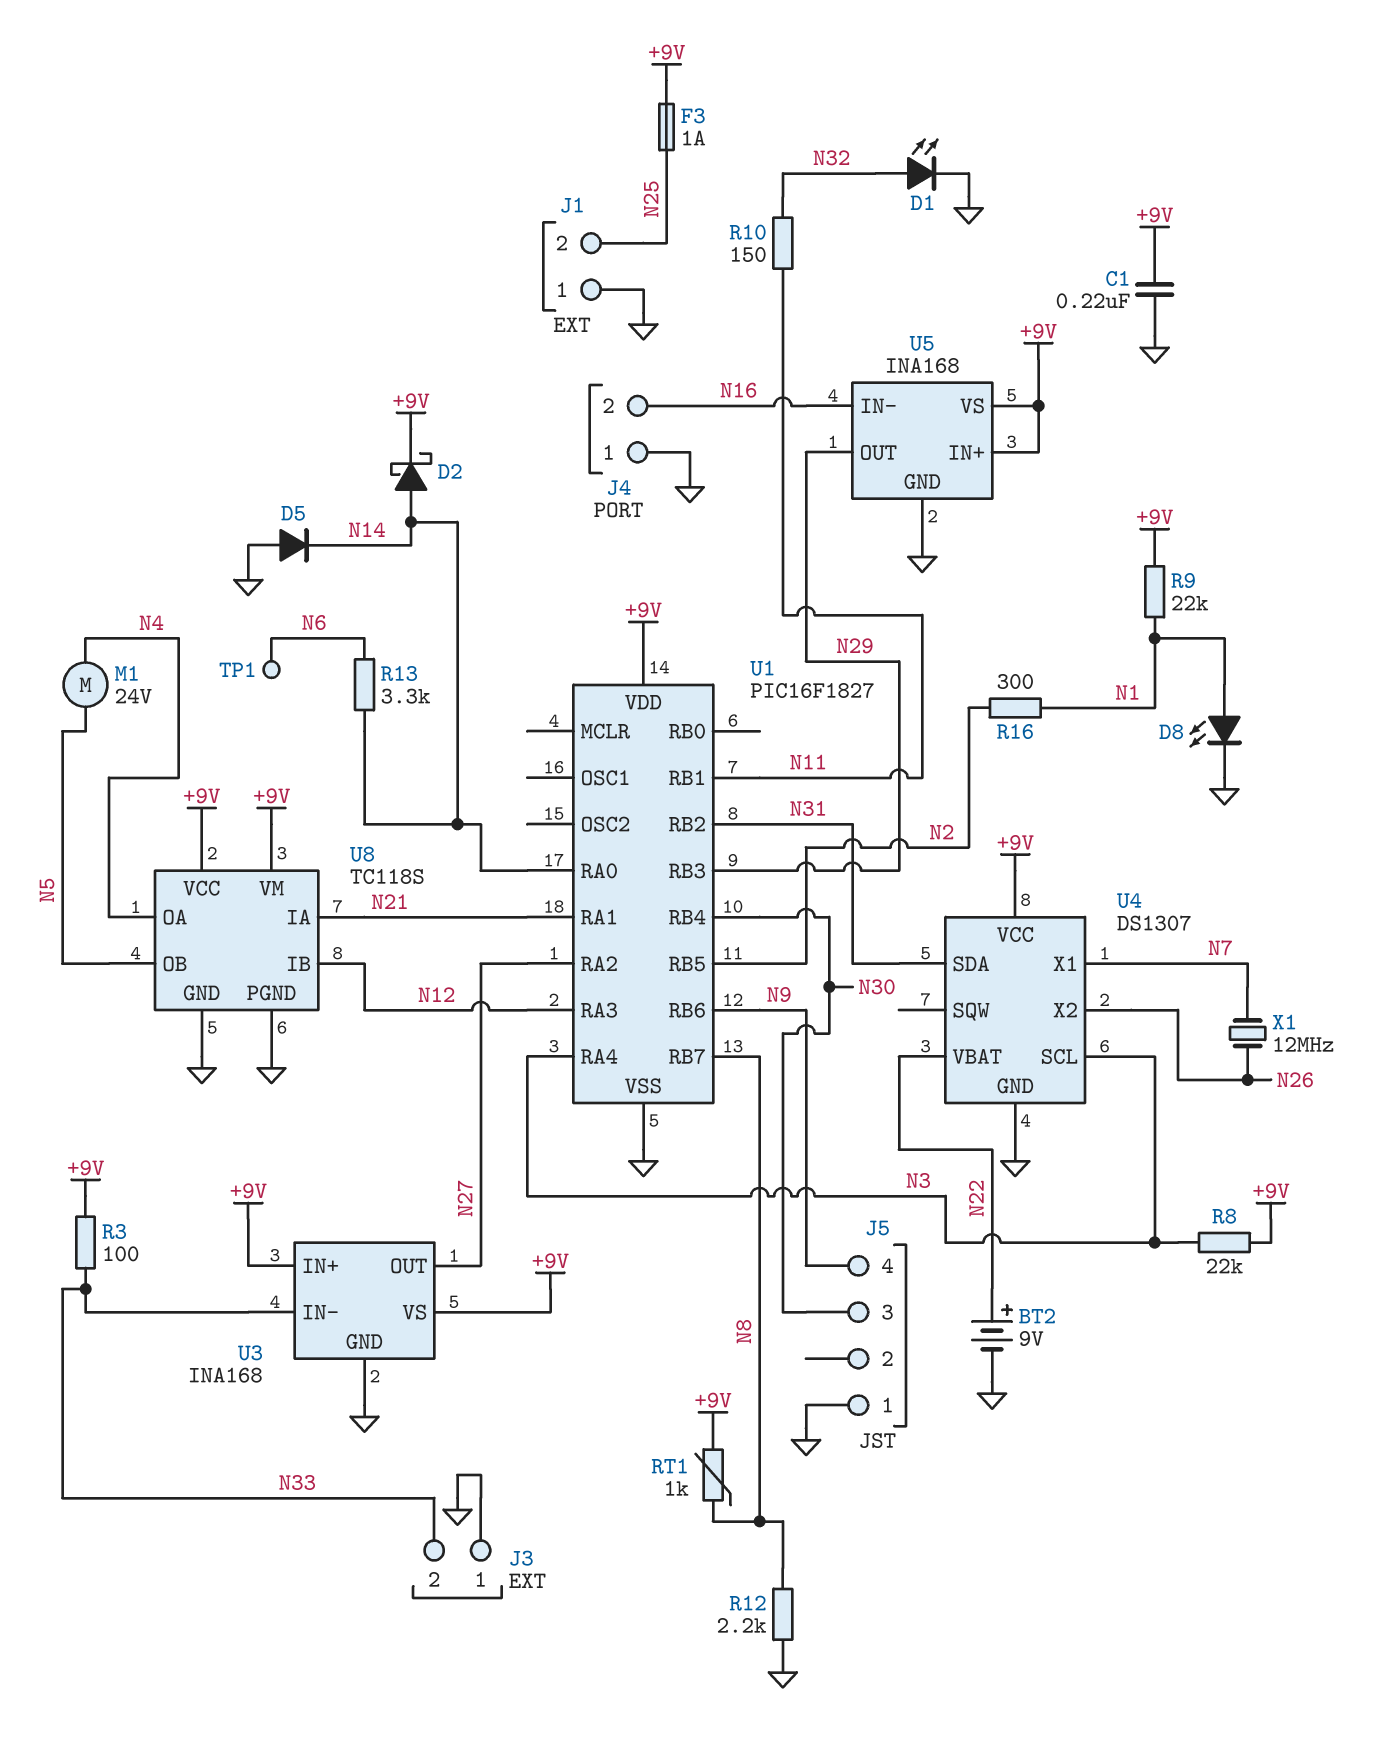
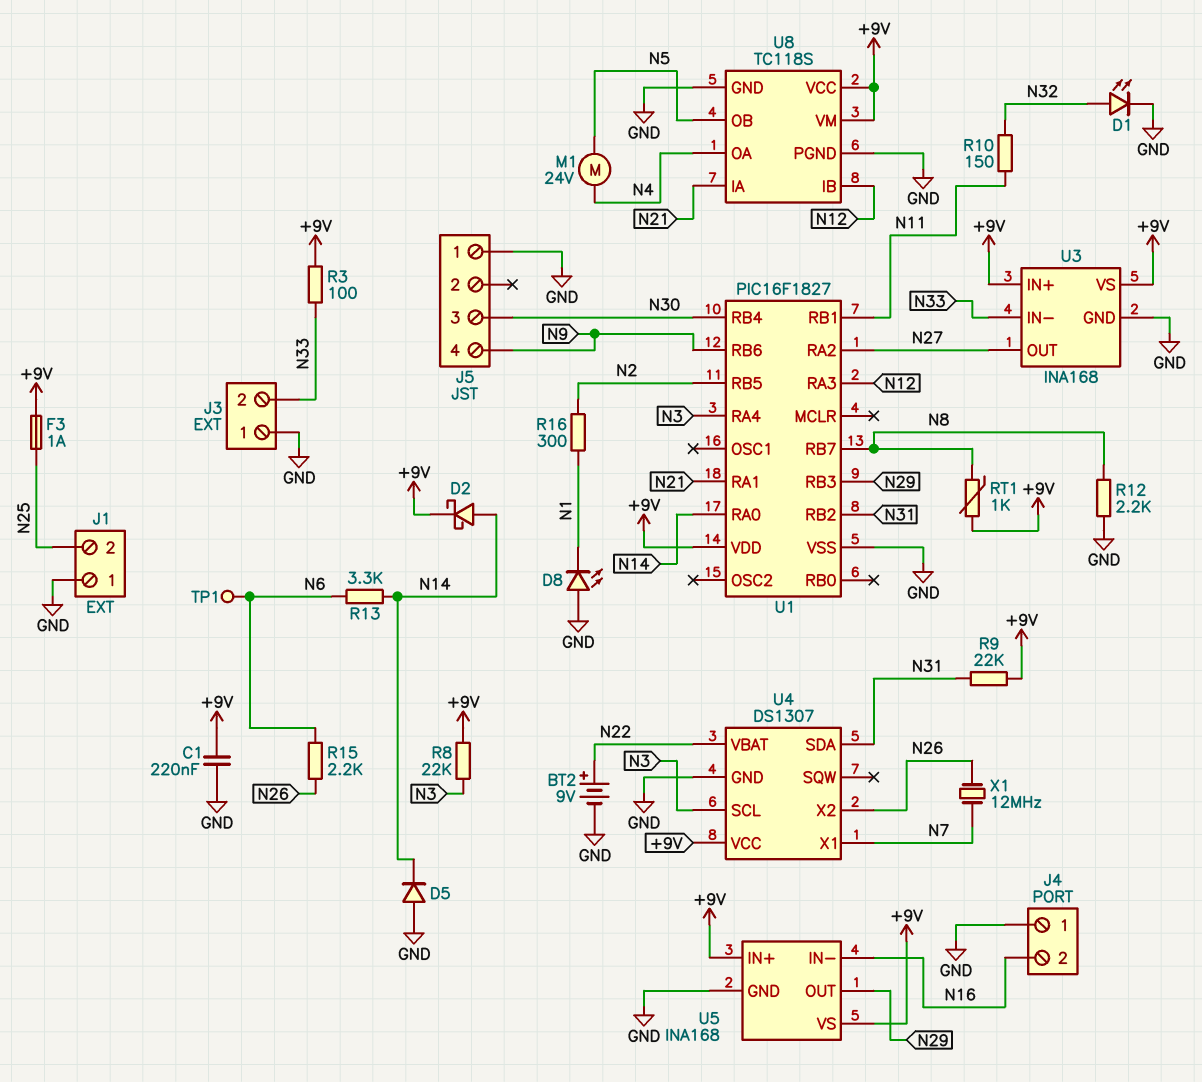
D8: LED (A N1, K GND) -> LED (A GND, K N1)
R9: 22k (+9V, N1) -> 22k (+9V, N31)
R15: none -> 2.2k (N6, N26)

